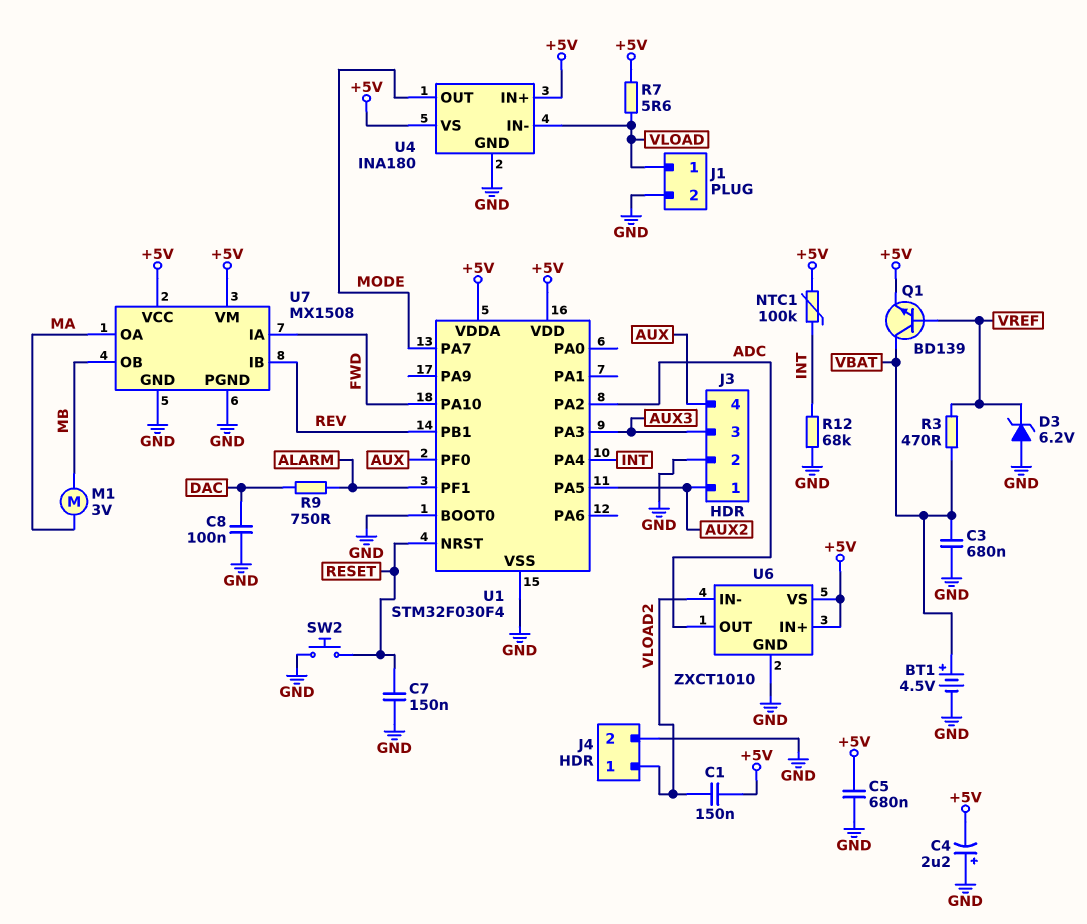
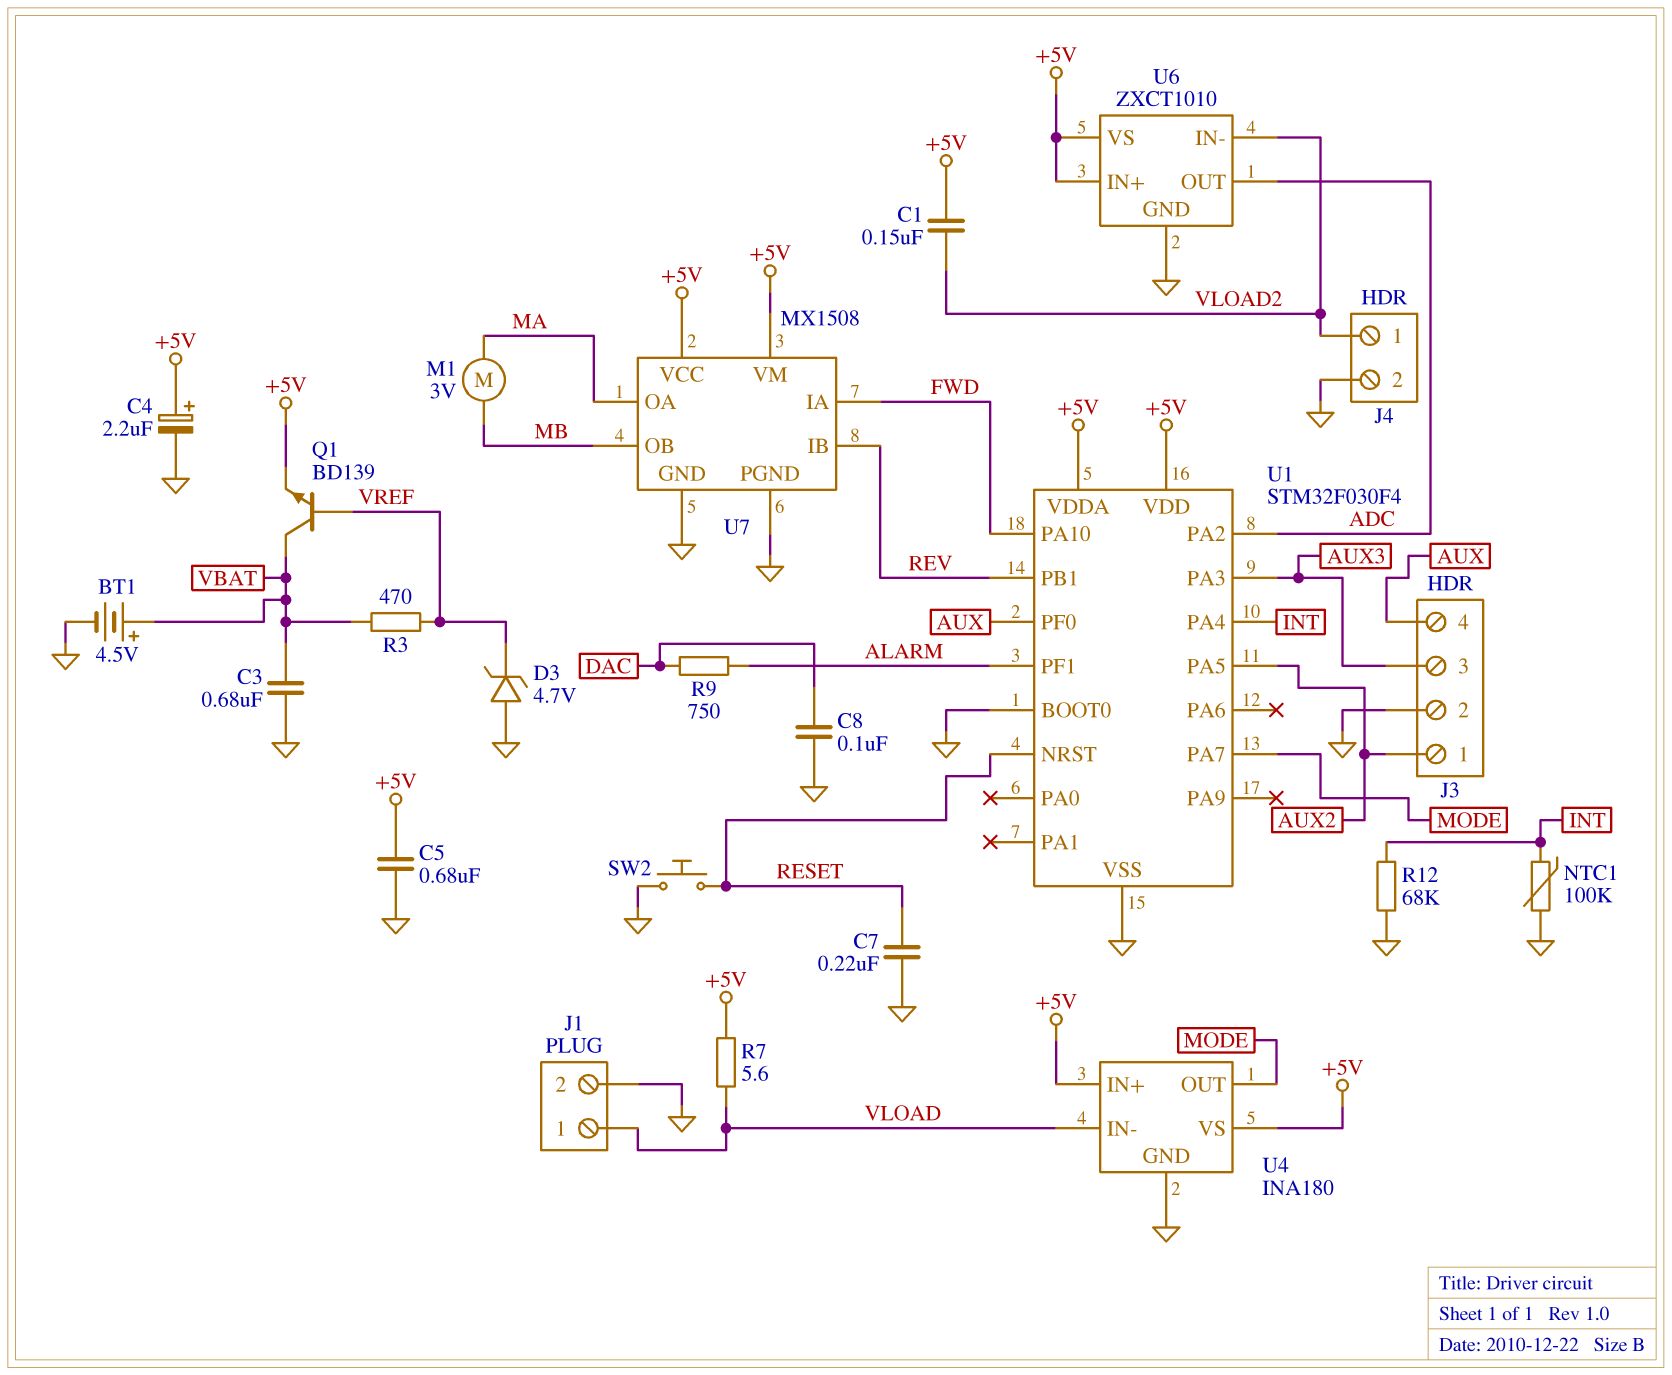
C4: 2.2uF (plus GND, minus +5V) -> 2.2uF (plus +5V, minus GND)
C7: 150nF (GND, RESET) -> 220nF (GND, RESET)
D3: zener 6.2V (A GND, K VREF) -> zener 4.7V (A GND, K VREF)
NTC1: 100k (+5V, INT) -> 100k (GND, INT)

